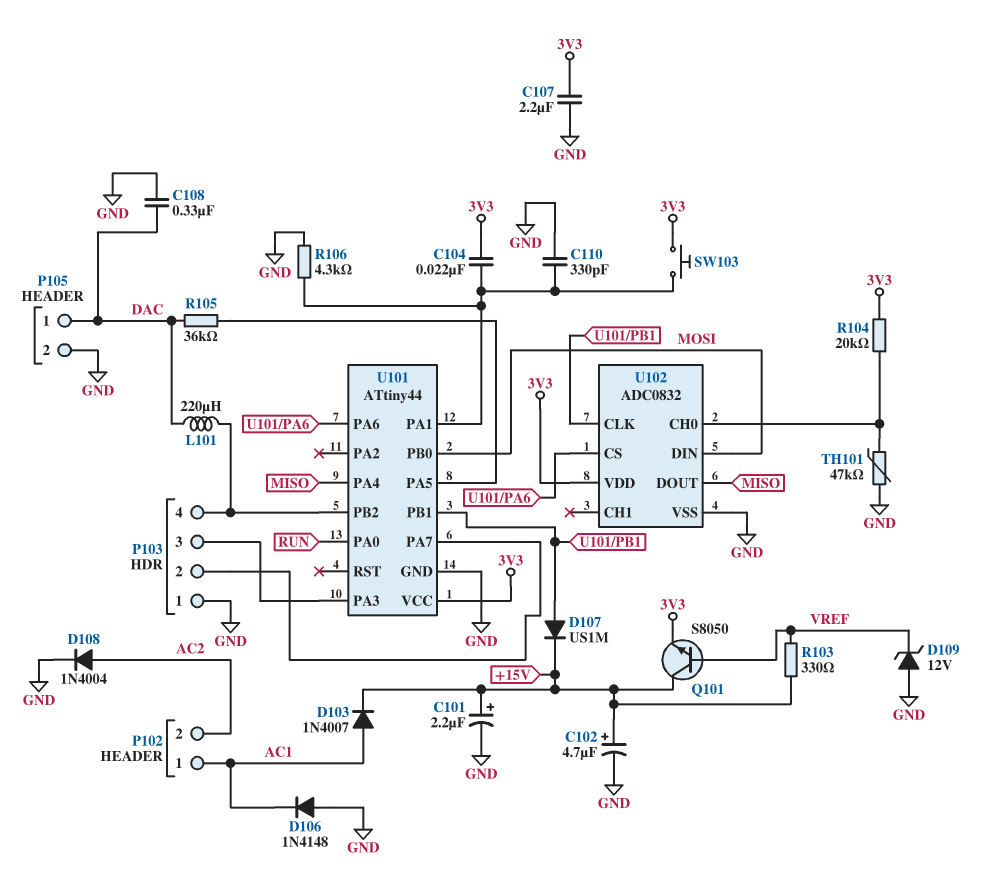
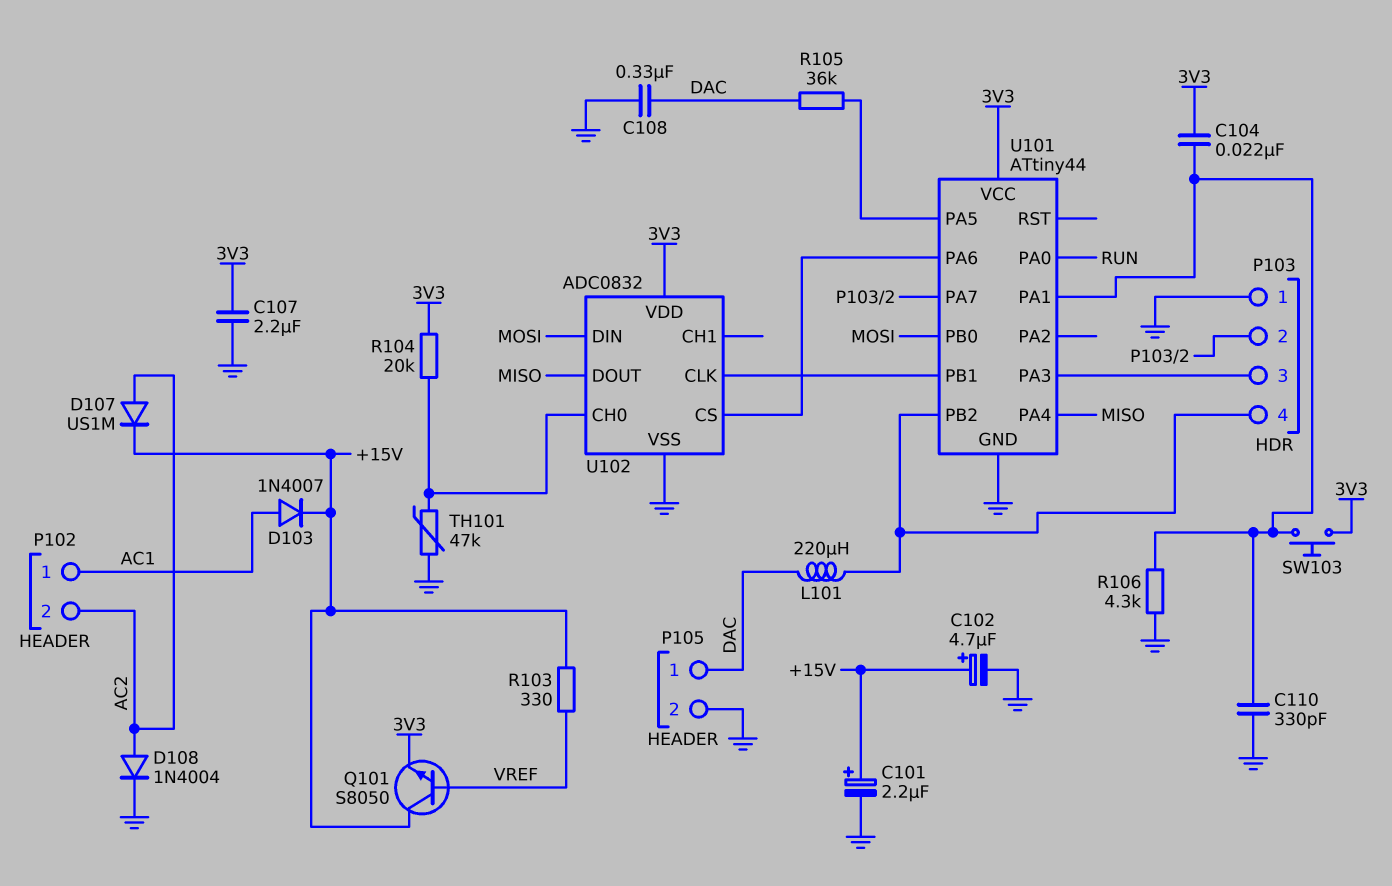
D106: diode 1N4148 (A GND, K AC1) -> none
D107: diode US1M (A U101/PB1, K +15V) -> diode US1M (A AC2, K +15V)
D109: zener 12V (A GND, K VREF) -> none

